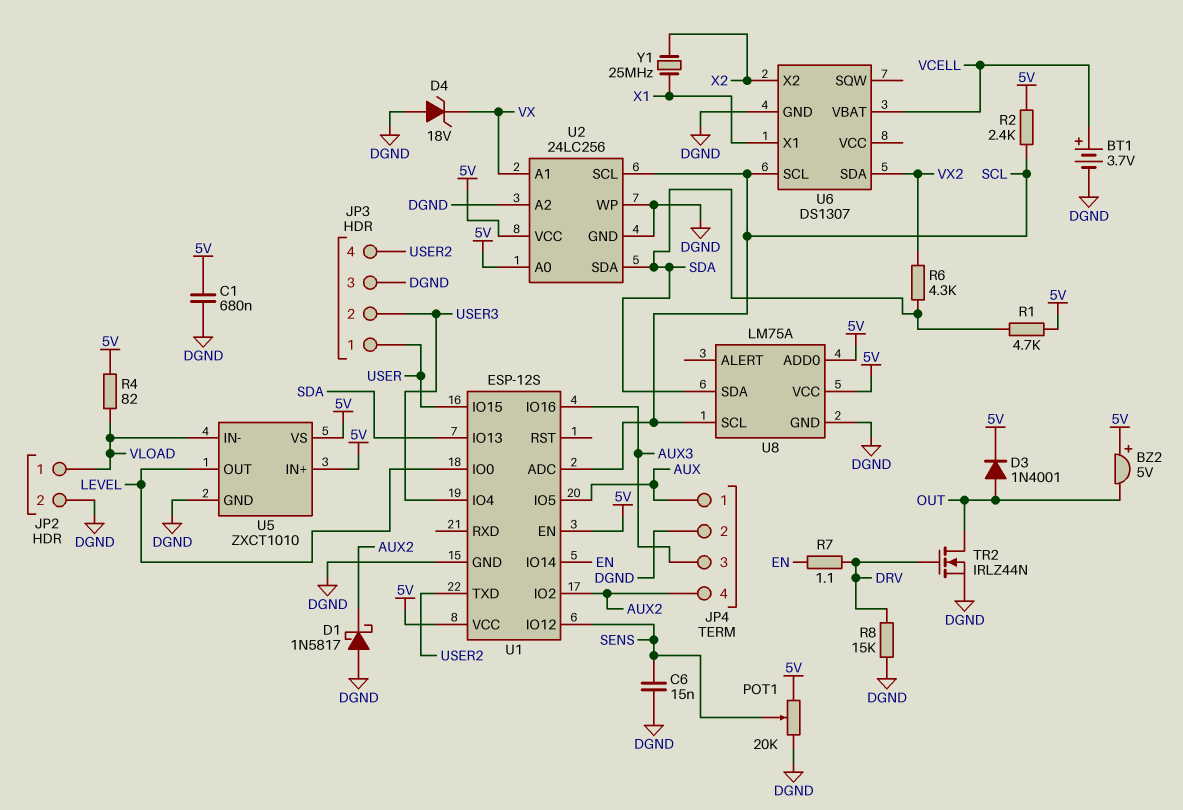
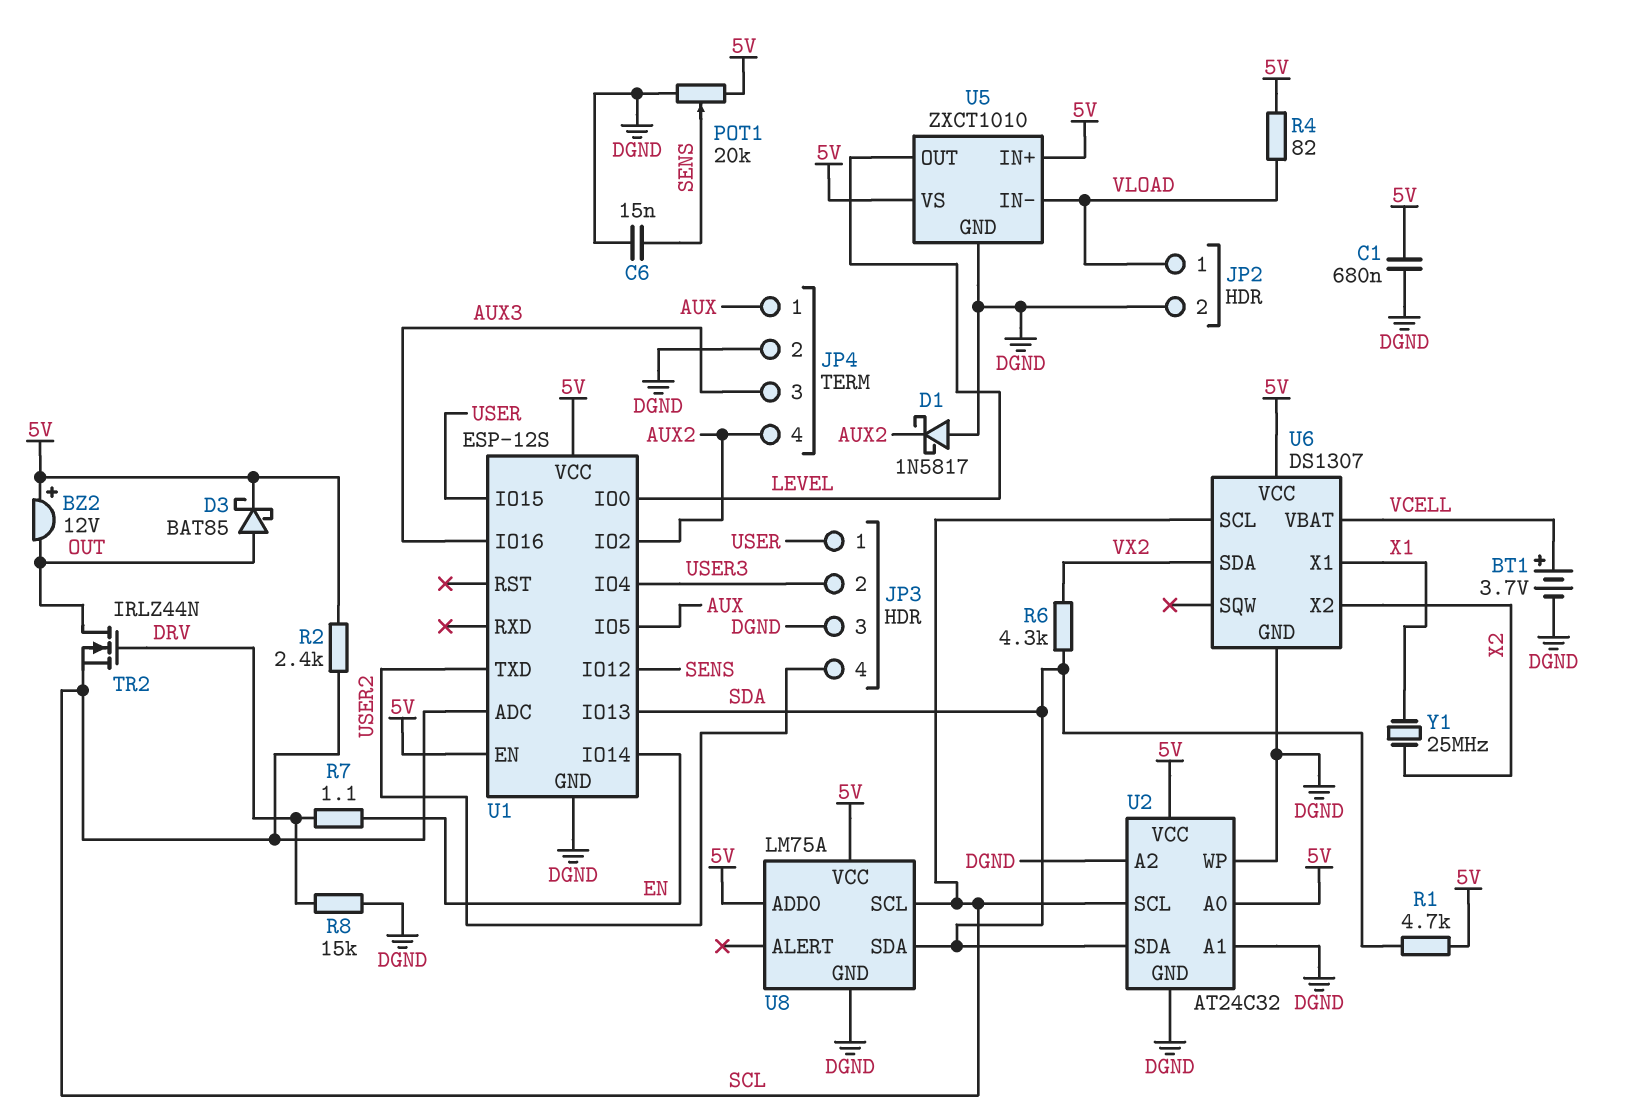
BZ2: buzzer 5V (plus 5V, minus OUT) -> buzzer 12V (plus 5V, minus OUT)
D3: diode 1N4001 (A OUT, K 5V) -> schottky BAT85 (A OUT, K 5V)
D4: zener 18V (A DGND, K VX) -> none
TR2: NMOS IRLZ44N (G DRV, D OUT, S DGND) -> NMOS IRLZ44N (G DRV, D OUT, S SCL)
U2: 24LC256 -> AT24C32
U2 pin A1: VX -> DGND
U6 pin VCC: none -> 5V

